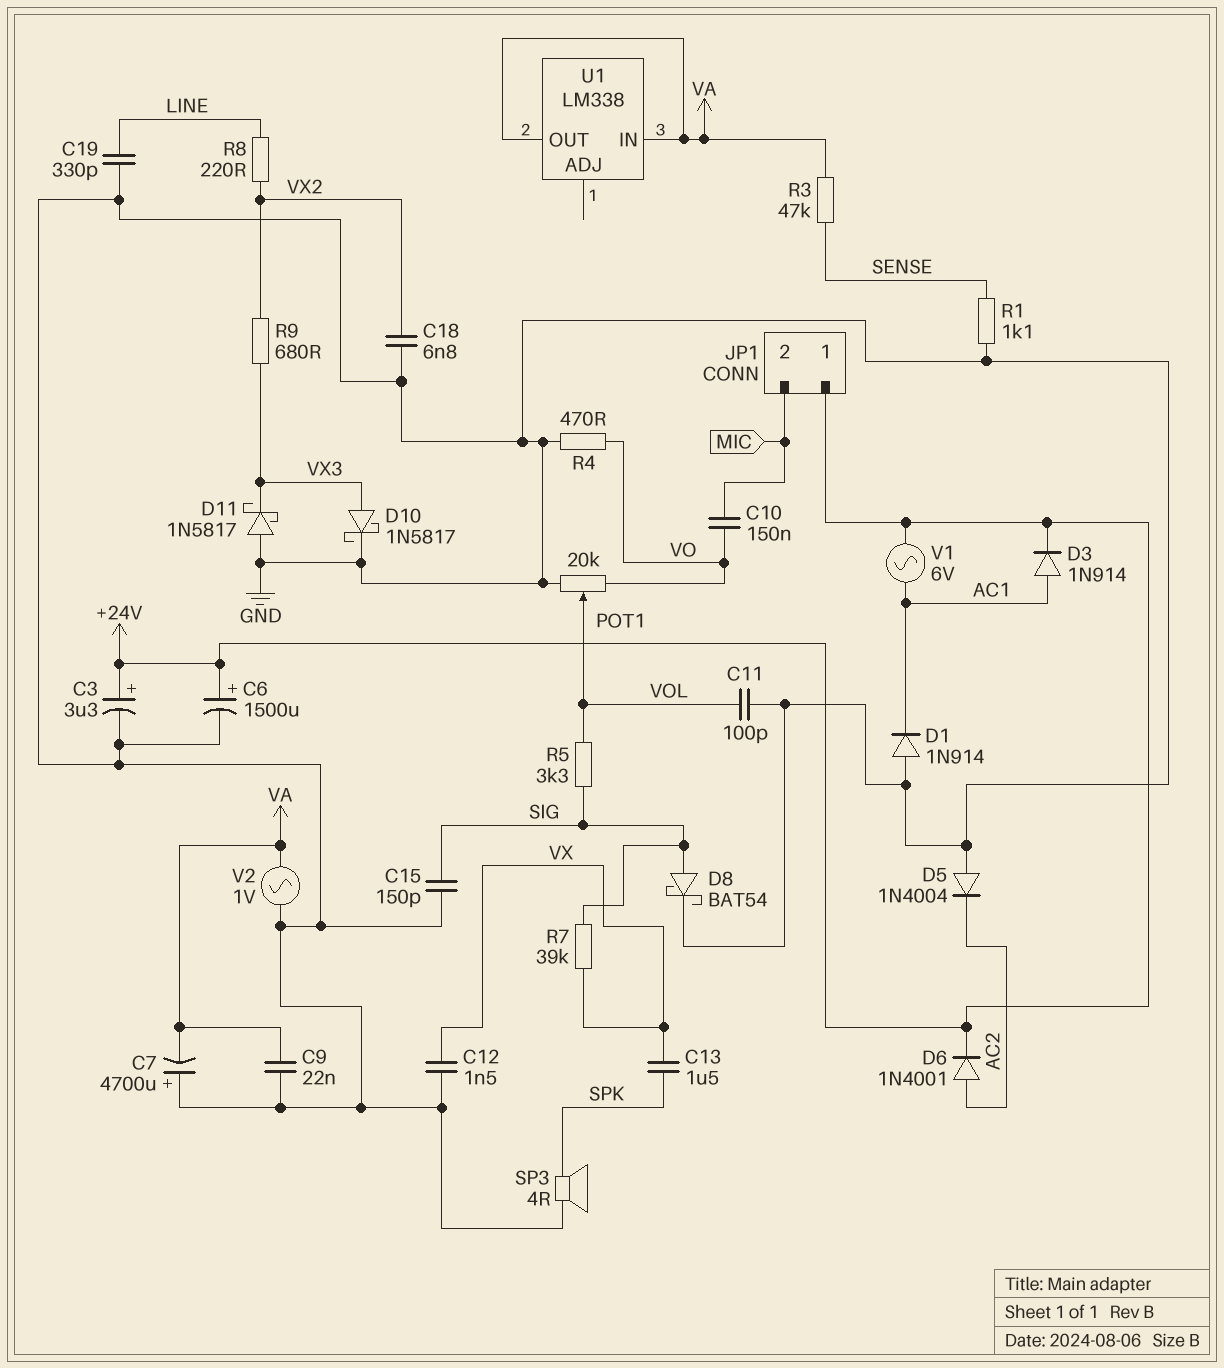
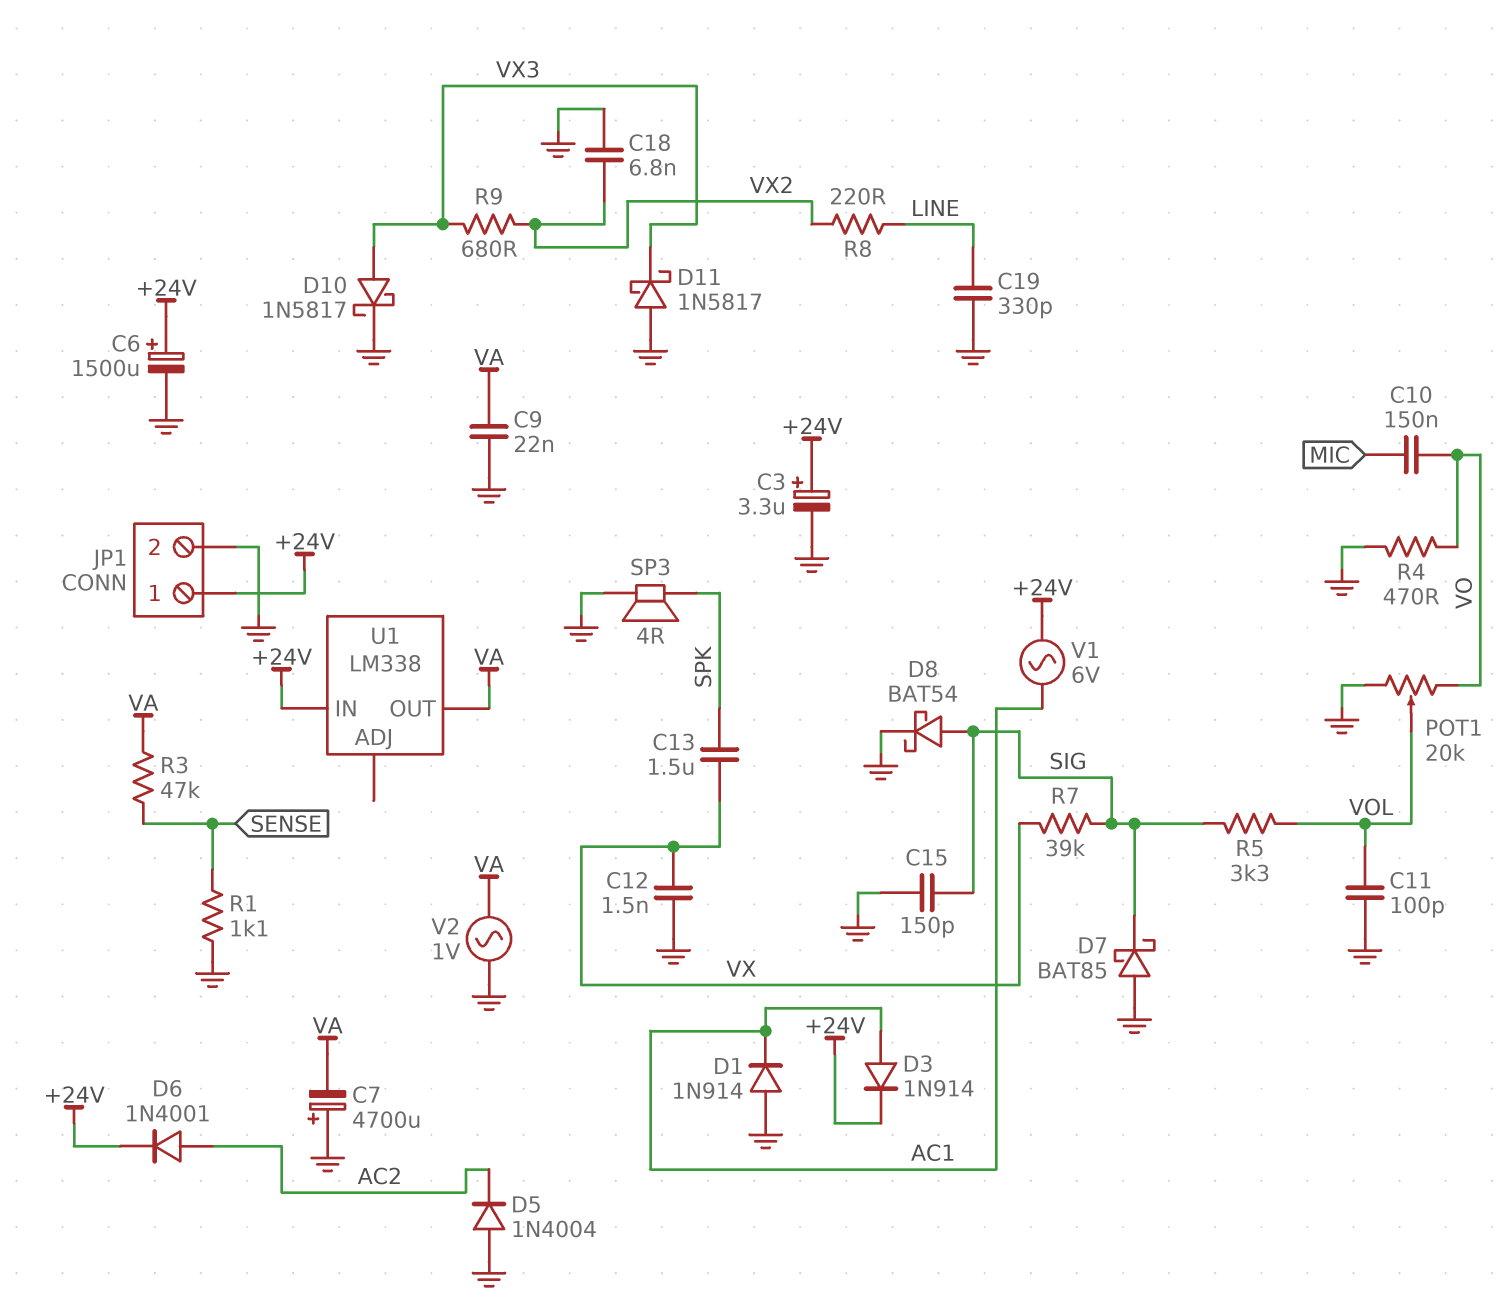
D7: none -> schottky BAT85 (A GND, K SIG)
JP1 pin 2: MIC -> GND
U1 pin IN: VA -> +24V

